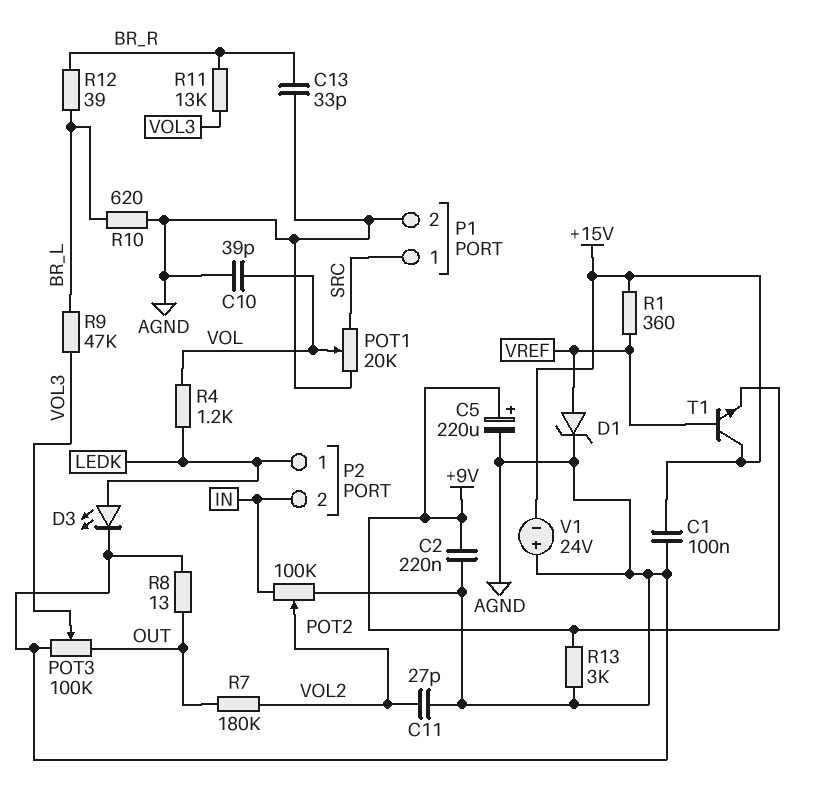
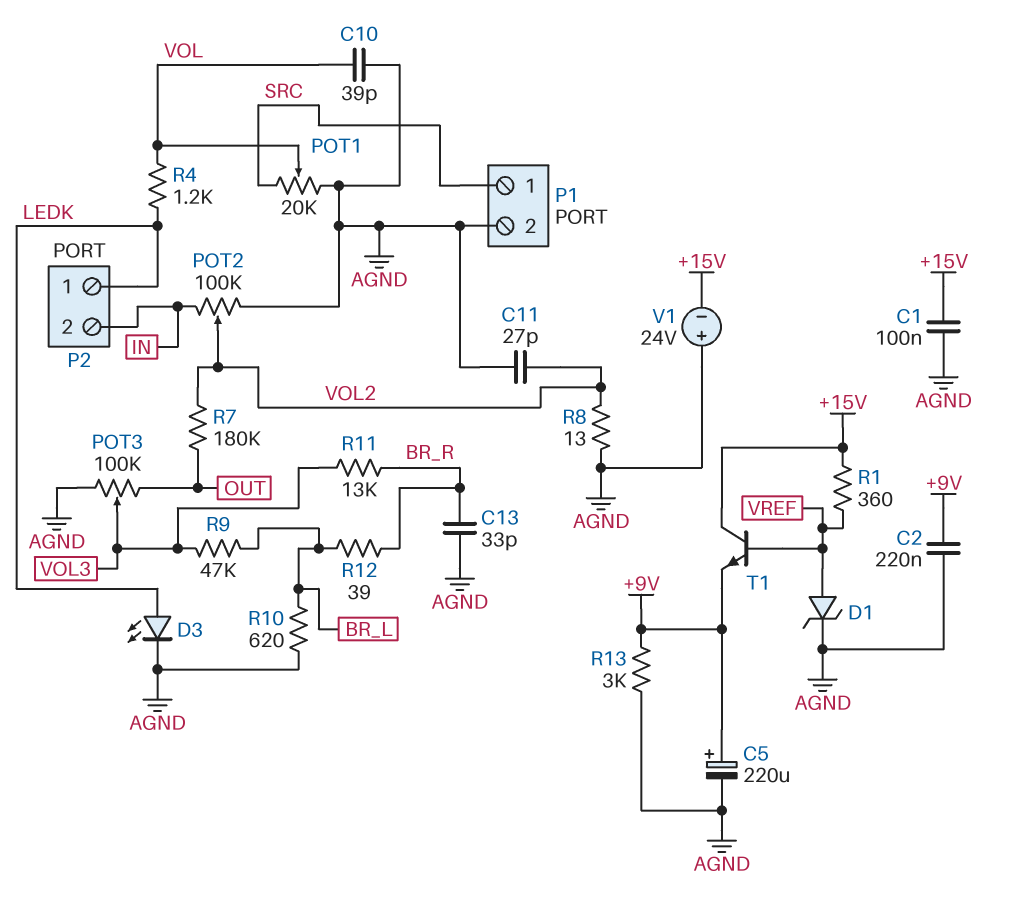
R8: 13 (AGND, OUT) -> 13 (AGND, VOL2)

